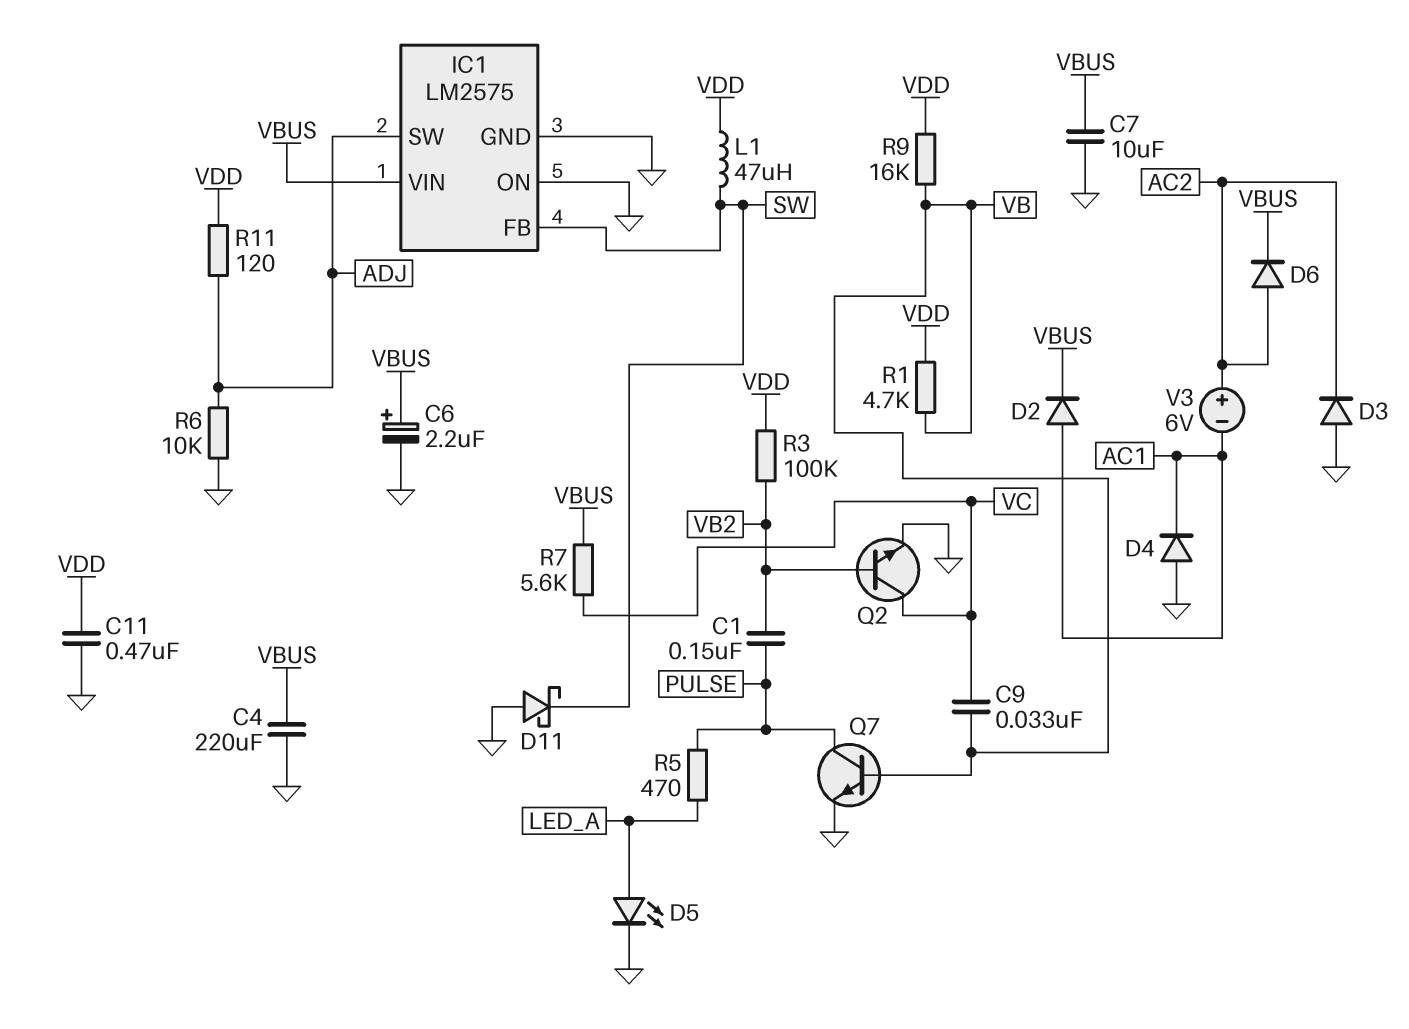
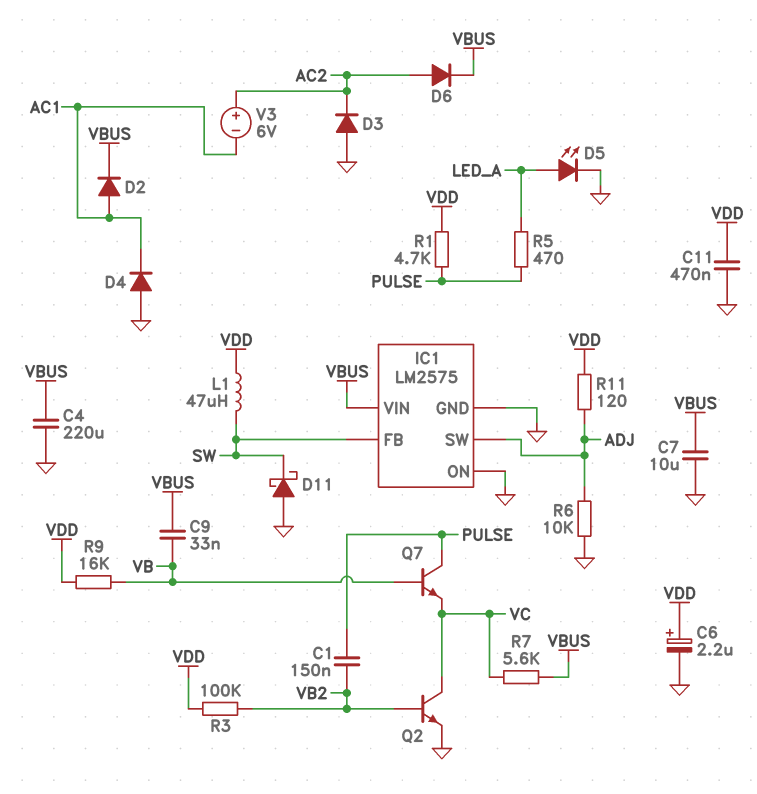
C6: 2.2uF (plus VBUS, minus GND) -> 2.2uF (plus VDD, minus GND)
C9: 33nF (VB, VC) -> 33nF (VB, VBUS)
Q7: NPN (B VB, C PULSE, E GND) -> NPN (B VB, C PULSE, E VC)
R1: 4.7k (VB, VDD) -> 4.7k (PULSE, VDD)

